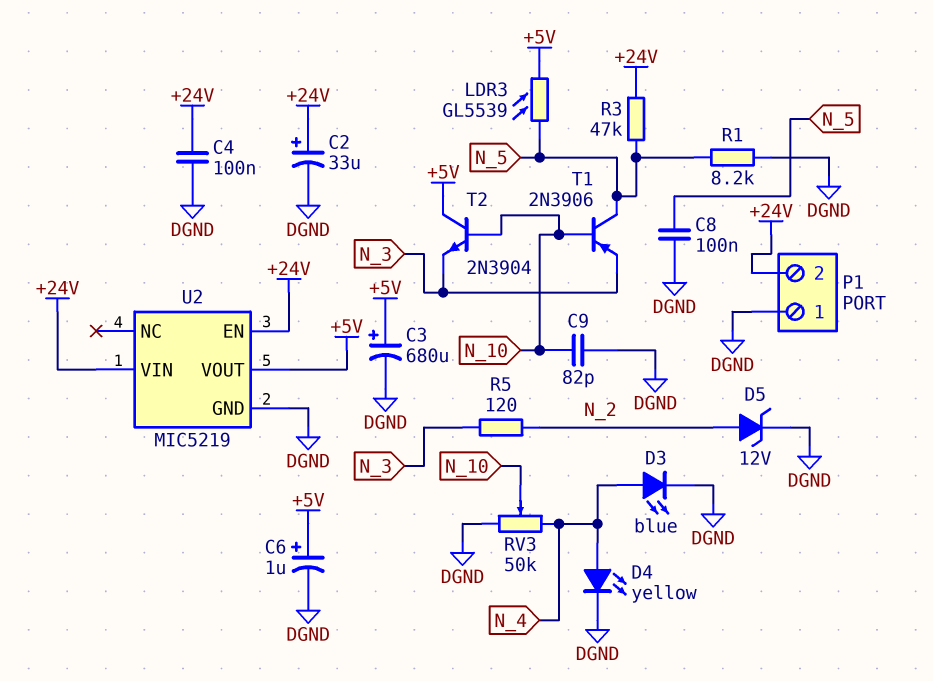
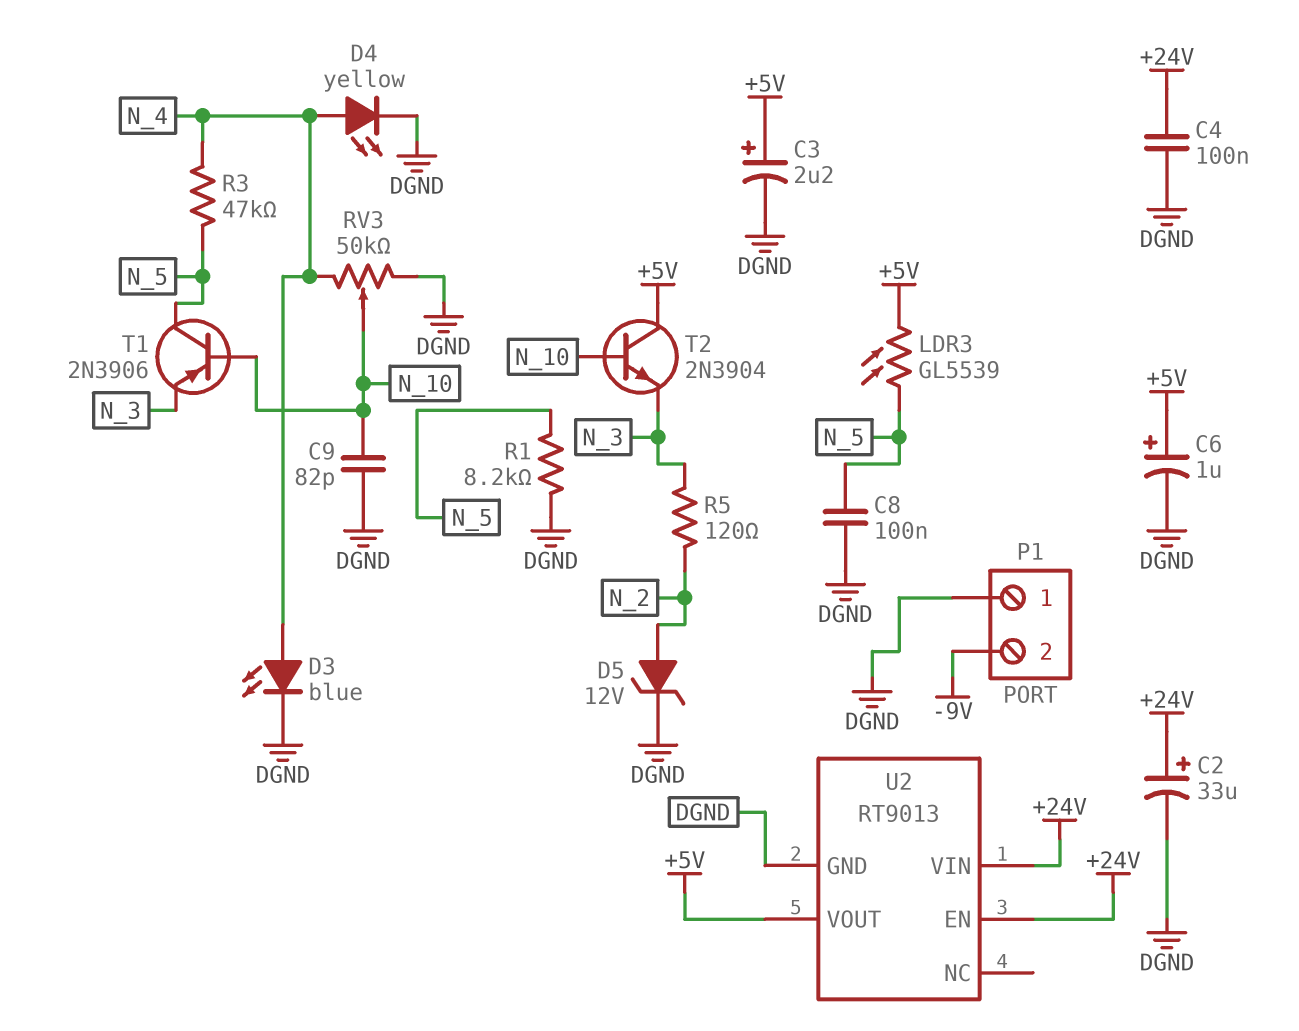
C3: 680uF (plus +5V, minus DGND) -> 2.2uF (plus +5V, minus DGND)
P1 pin 2: +24V -> -9V
R3: 47k (+24V, N_5) -> 47k (N_4, N_5)
U2: MIC5219 -> RT9013

